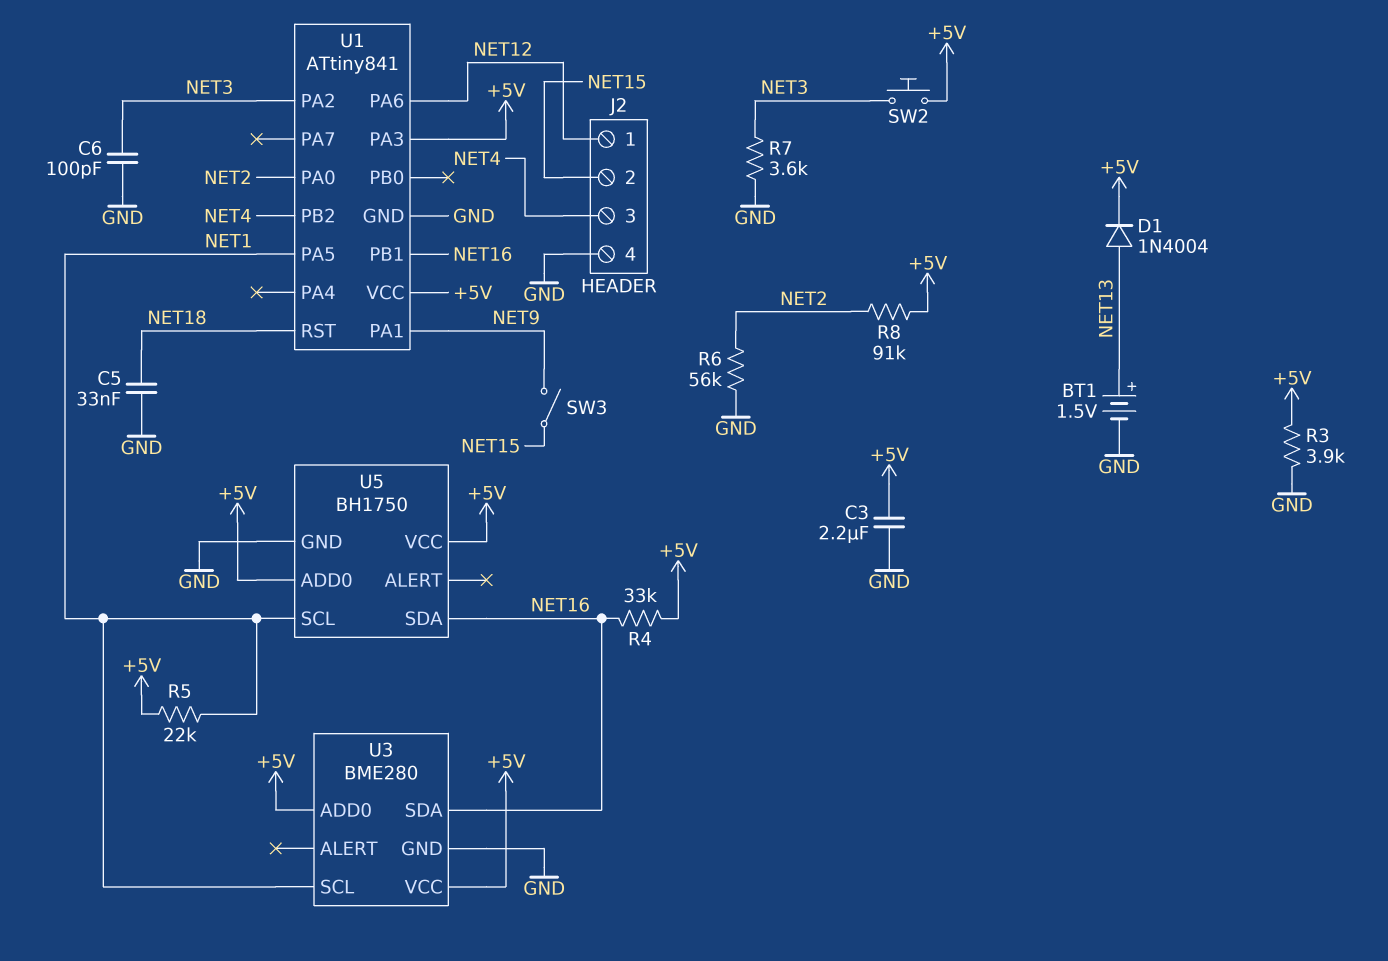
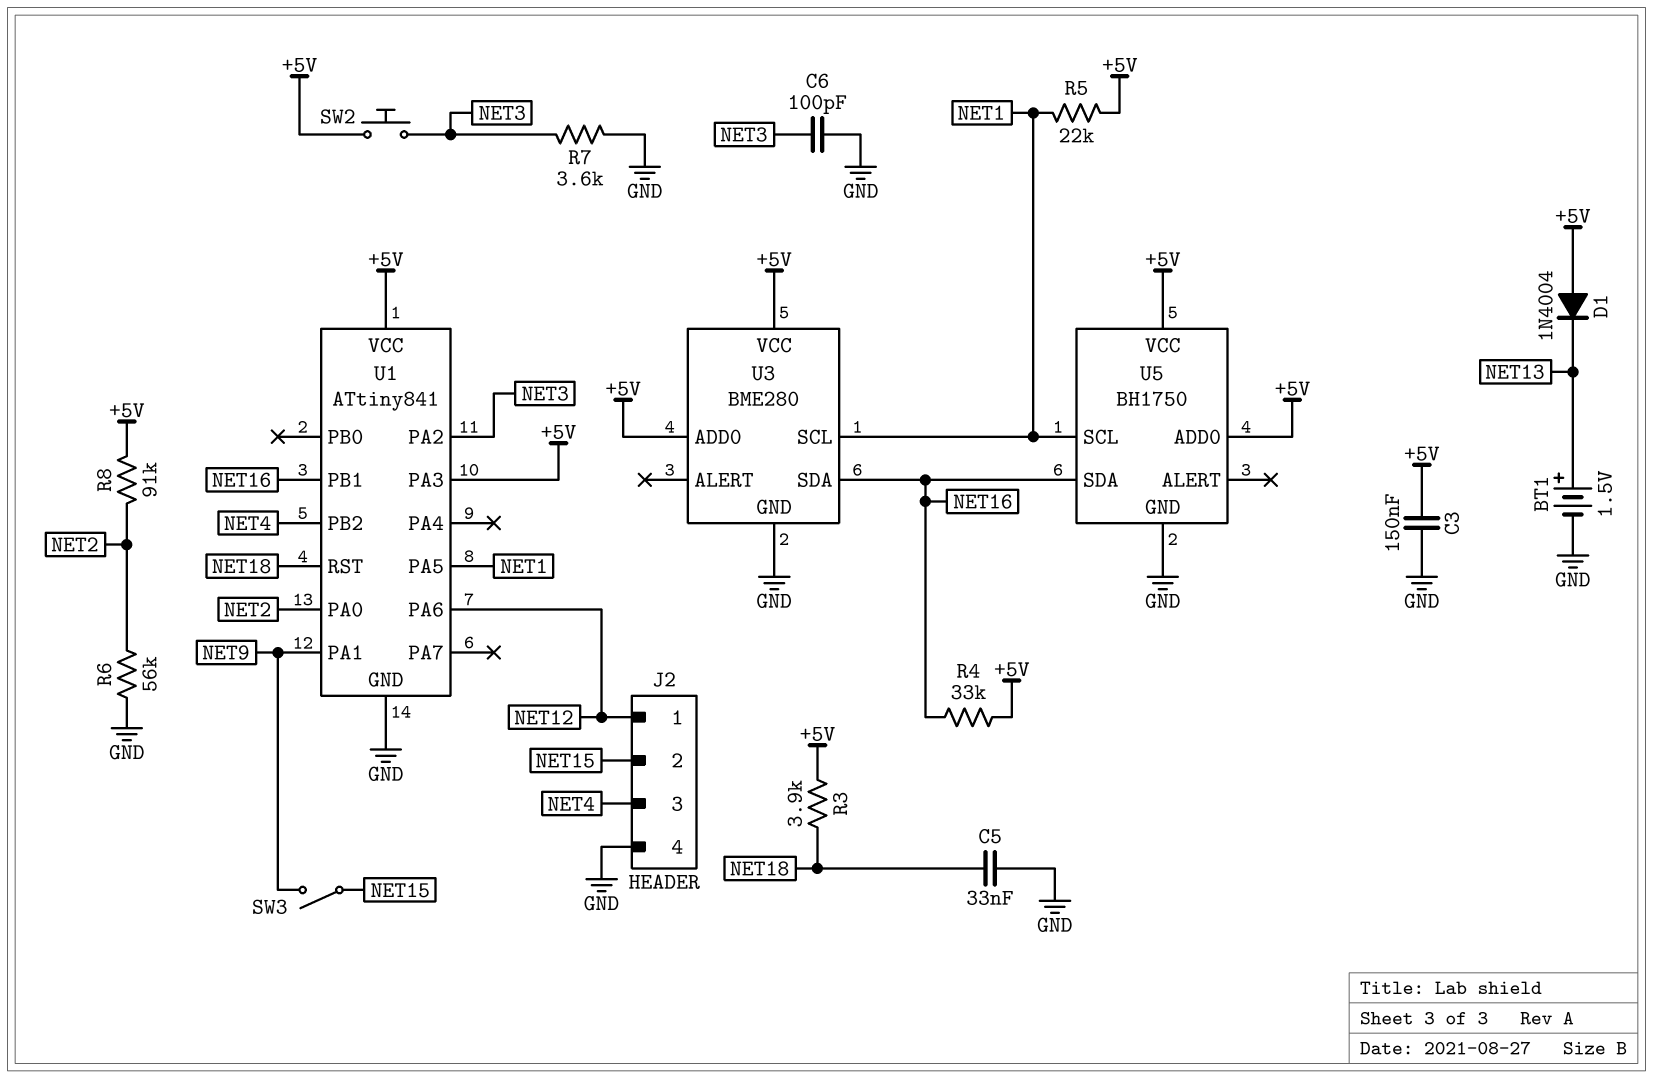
C3: 2.2uF (+5V, GND) -> 150nF (+5V, GND)
D1: diode 1N4004 (A NET13, K +5V) -> diode 1N4004 (A +5V, K NET13)
R3: 3.9k (+5V, GND) -> 3.9k (+5V, NET18)

